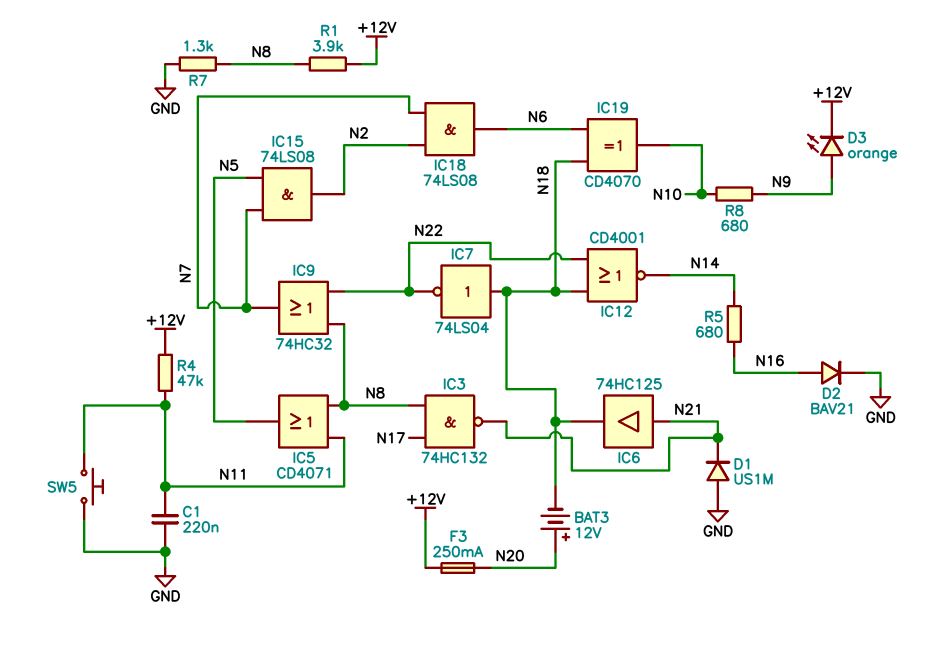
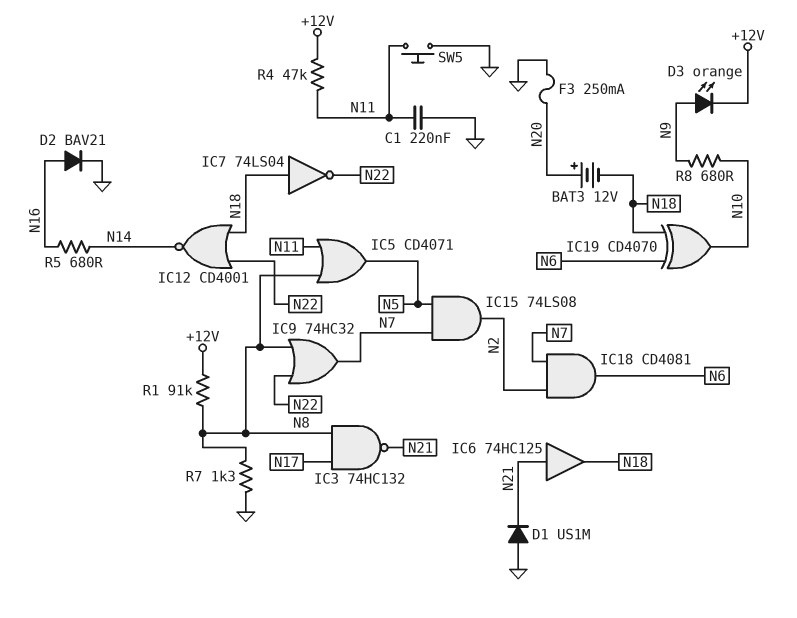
F3: 250mA (+12V, N20) -> 250mA (GND, N20)
IC18: AND 74LS08 (in N2, in N7, out N6) -> AND CD4081 (in N2, in N7, out N6)
R1: 3.9k (+12V, N8) -> 91k (+12V, N8)

